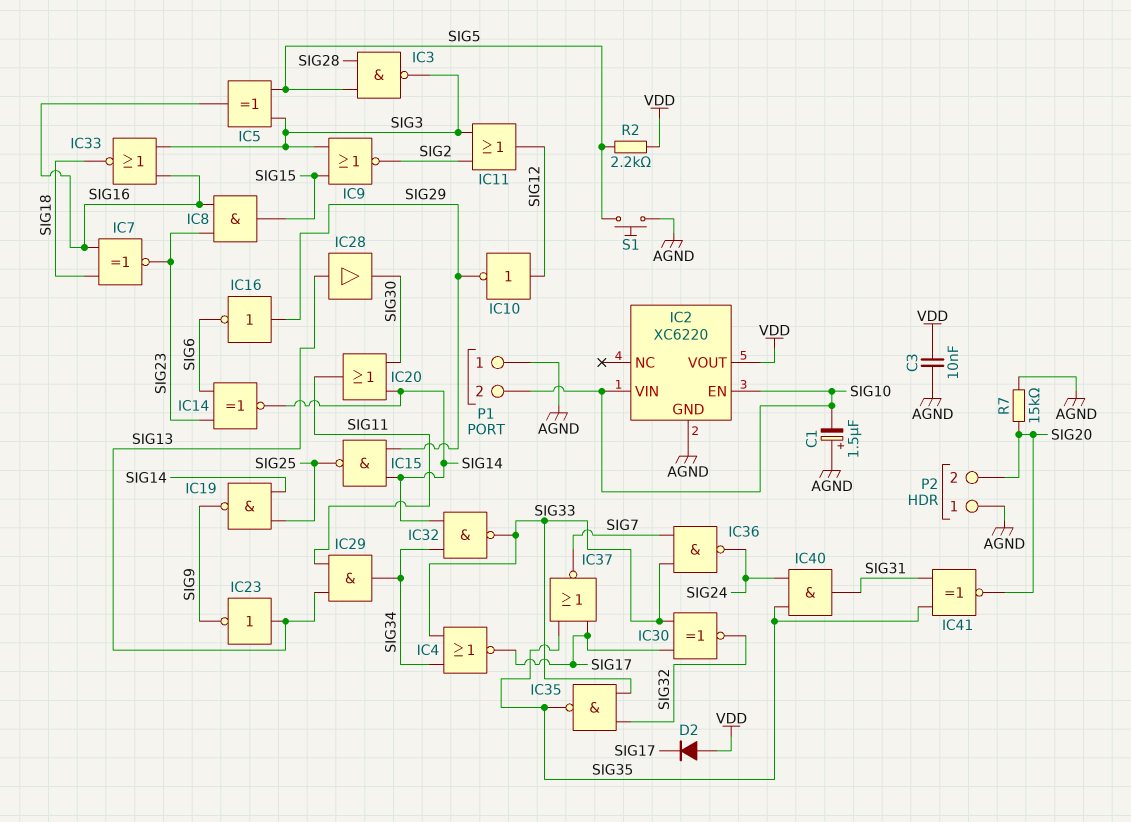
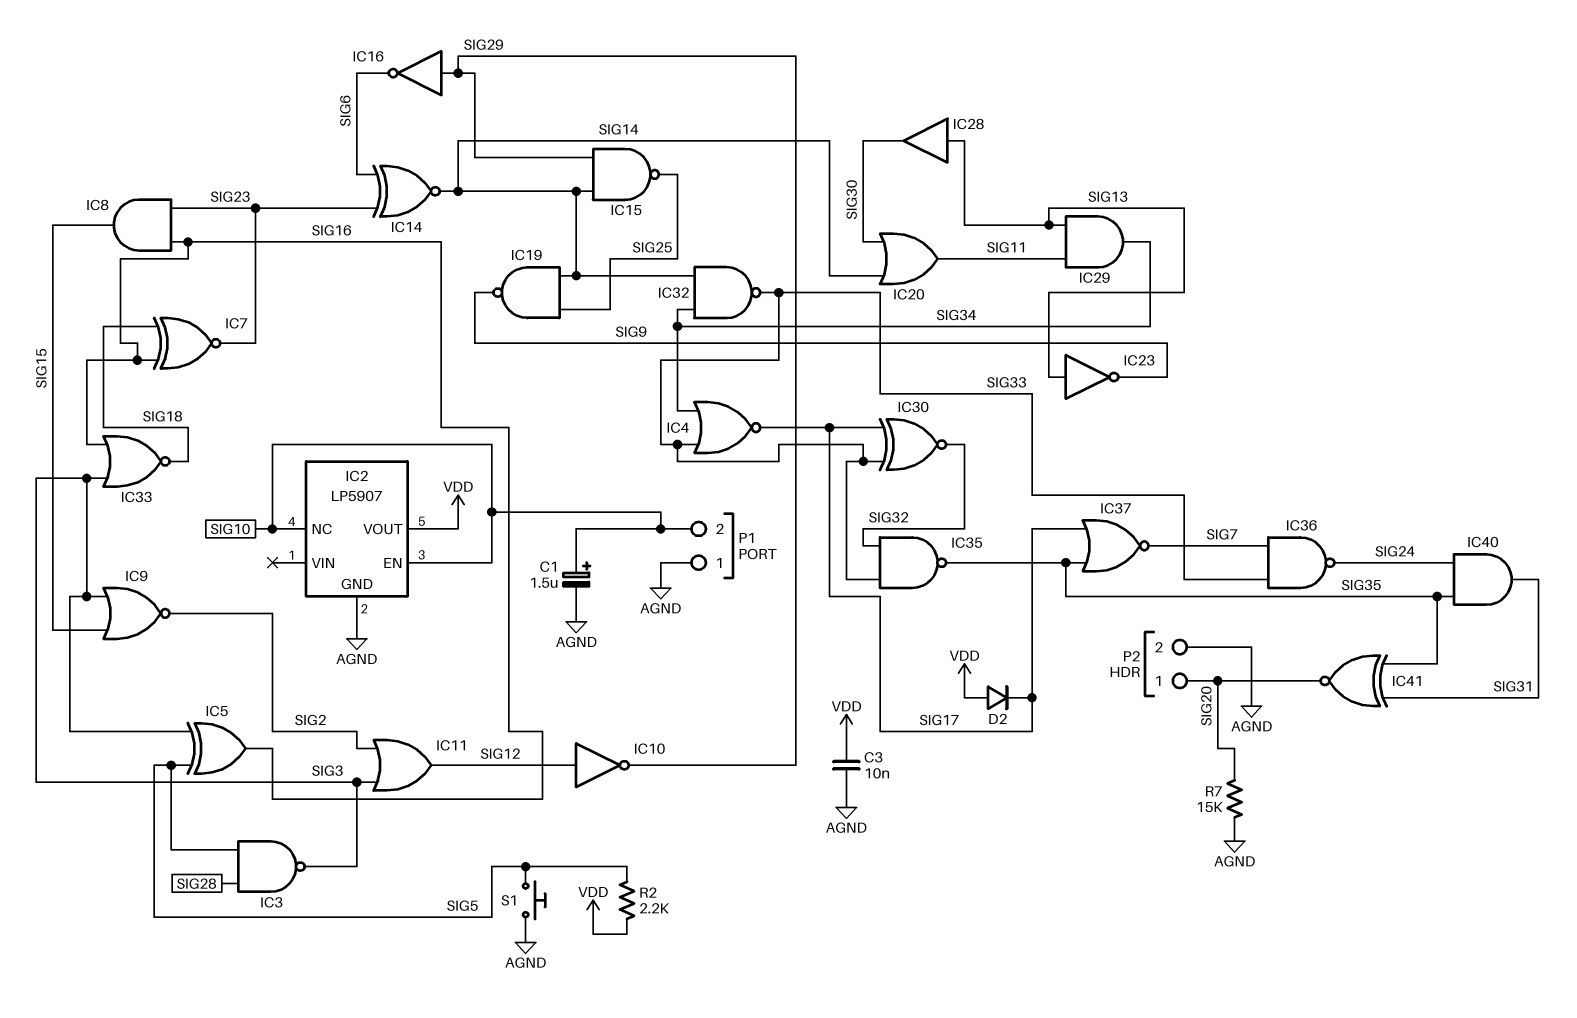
C1: 1.5uF (plus AGND, minus SIG10) -> 1.5uF (plus SIG10, minus AGND)
IC2: XC6220 -> LP5907
IC2 pin NC: none -> SIG10
IC2 pin VIN: SIG10 -> none
P2 pin 1: AGND -> SIG20
P2 pin 2: SIG20 -> AGND

